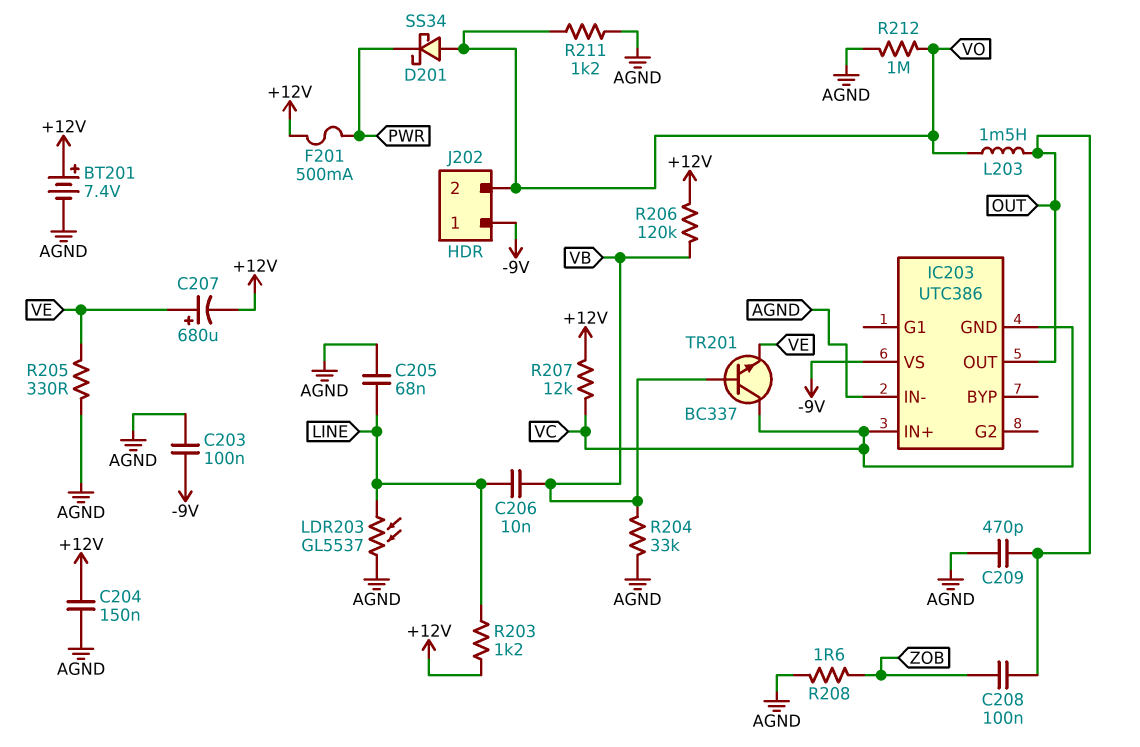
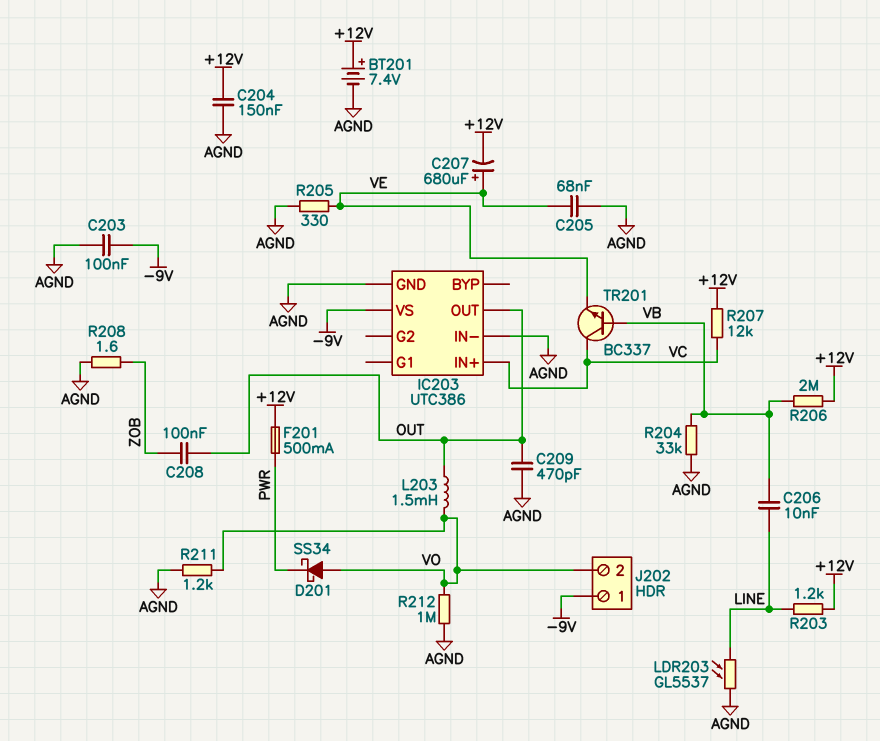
C205: 68nF (AGND, LINE) -> 68nF (AGND, VE)
IC203 pin GND: VC -> AGND
R206: 120k (+12V, VB) -> 2M (+12V, VB)

